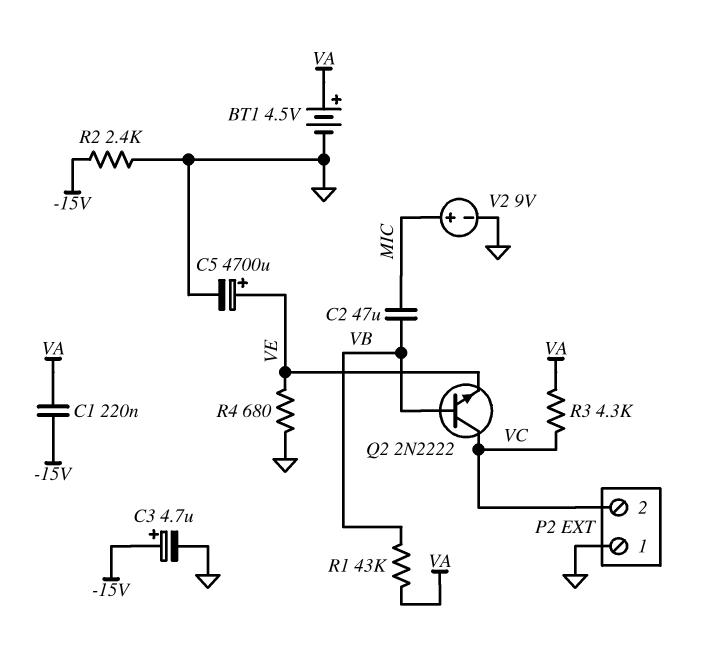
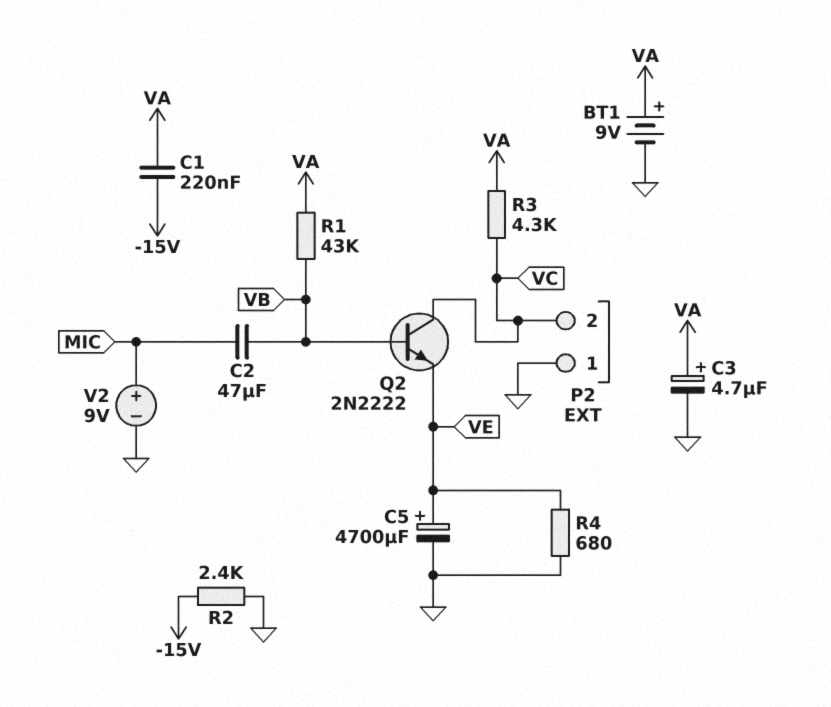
BT1: 4.5V (plus VA, minus GND) -> 9V (plus VA, minus GND)
C3: 4.7uF (plus -15V, minus GND) -> 4.7uF (plus VA, minus GND)

